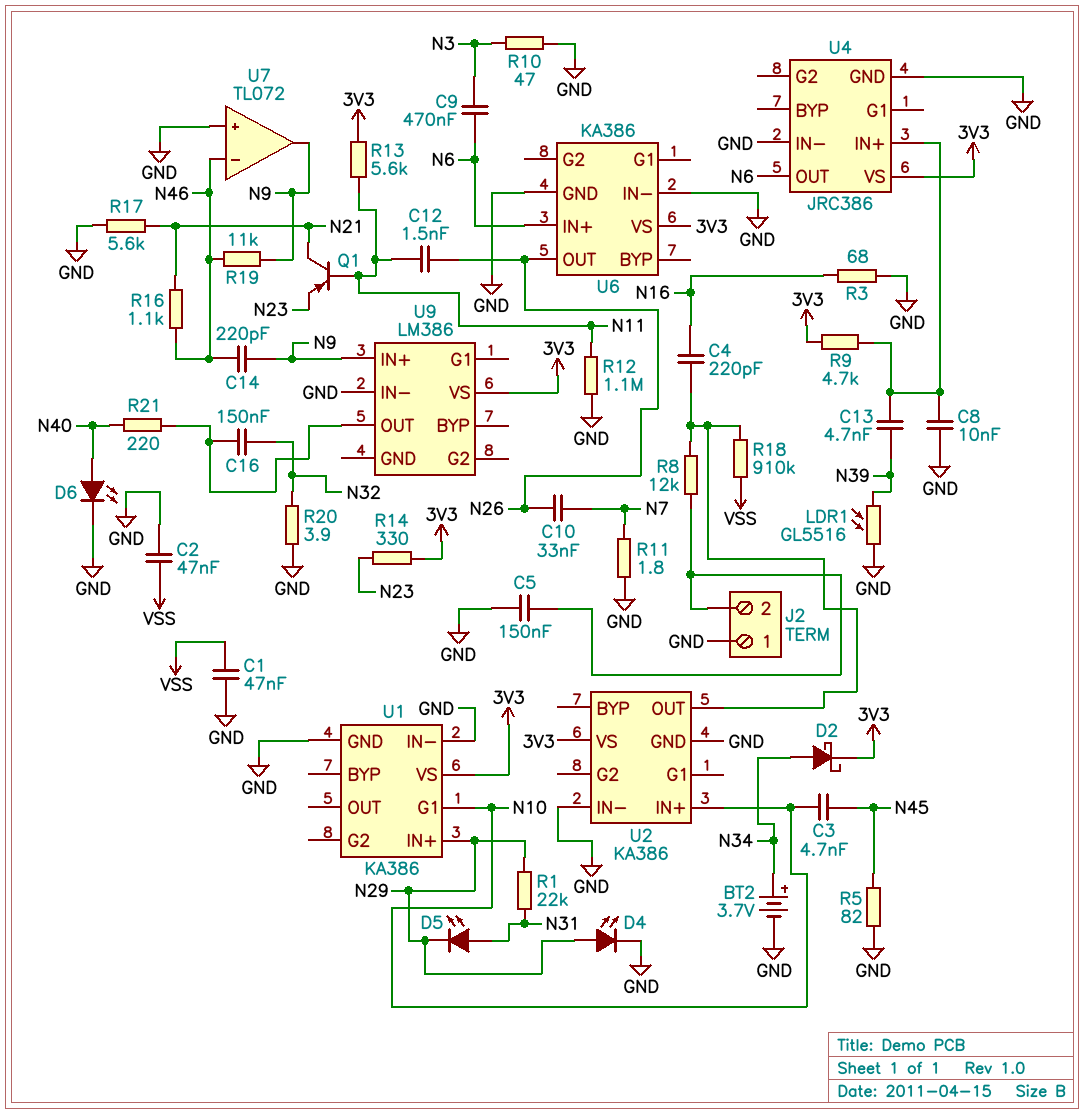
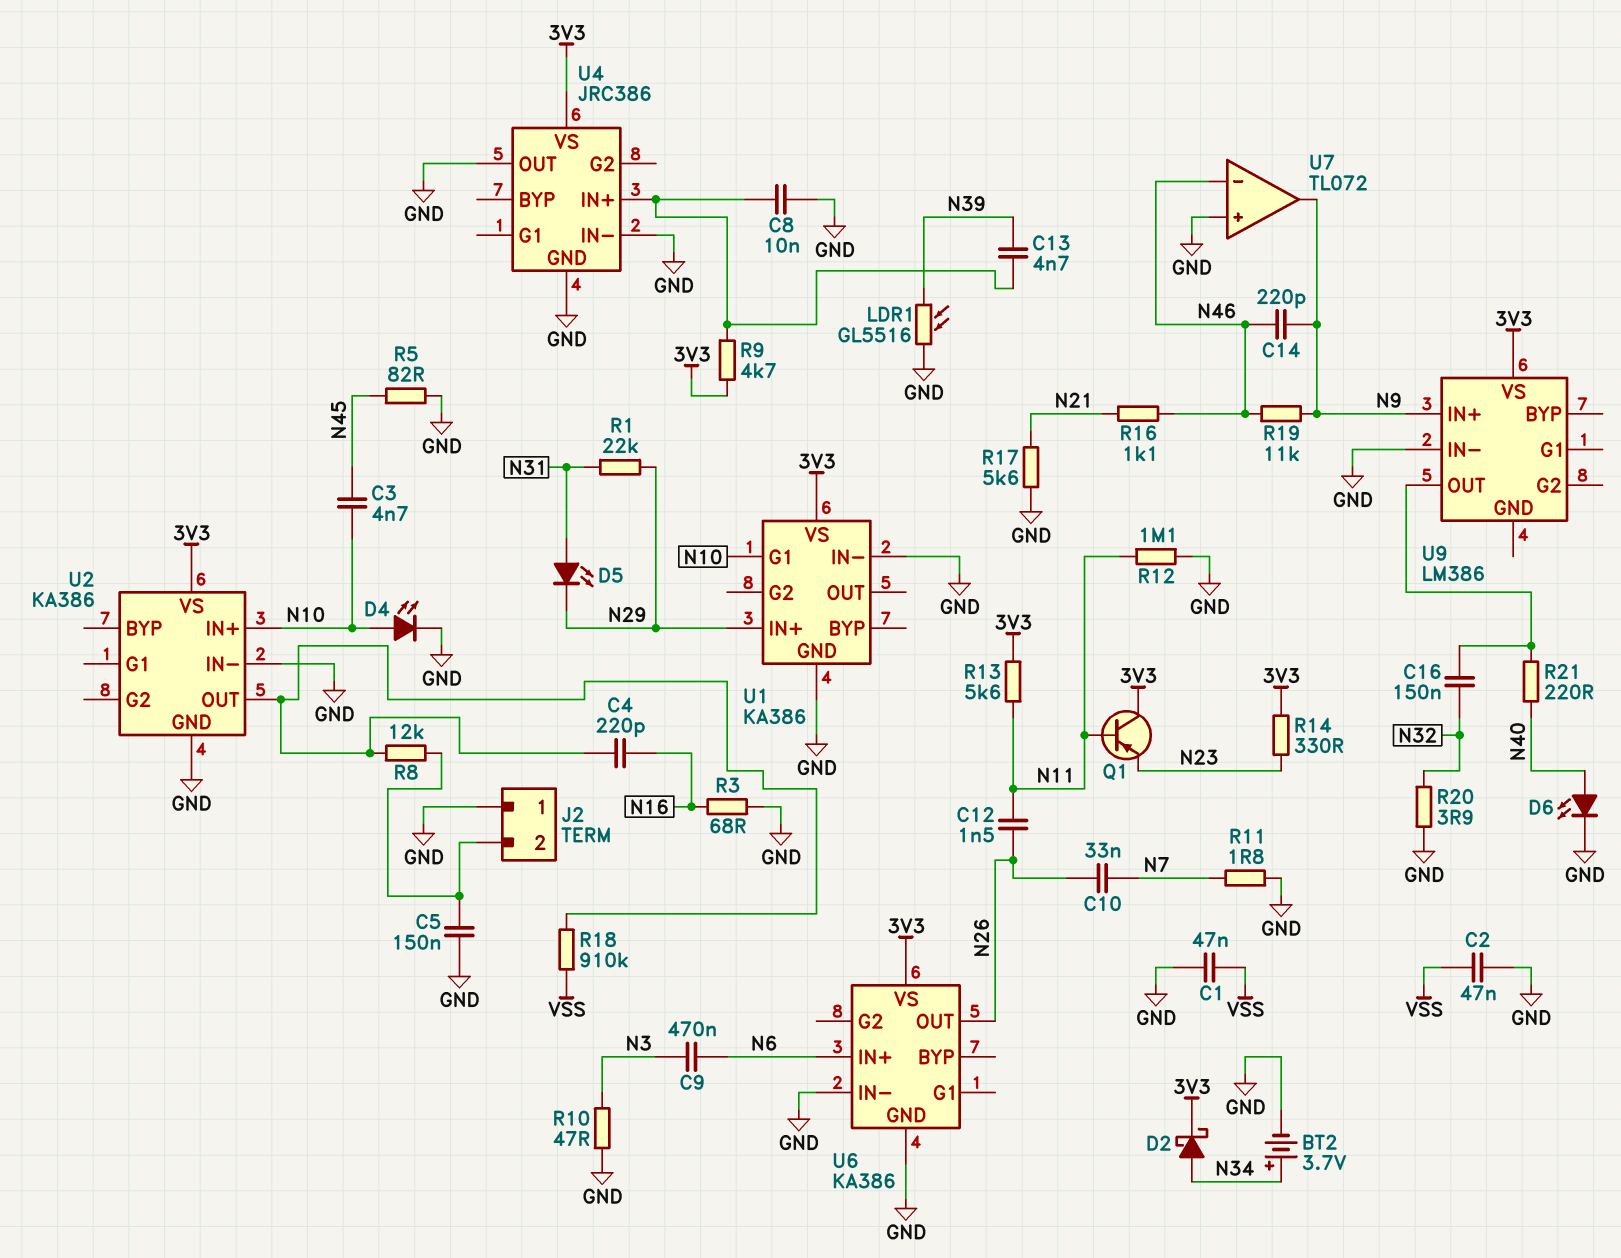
D4: LED (A N29, K GND) -> LED (A N10, K GND)
Q1: PNP (B N11, C N21, E N23) -> PNP (B N11, C 3V3, E N23)
U4 pin OUT: N6 -> GND

